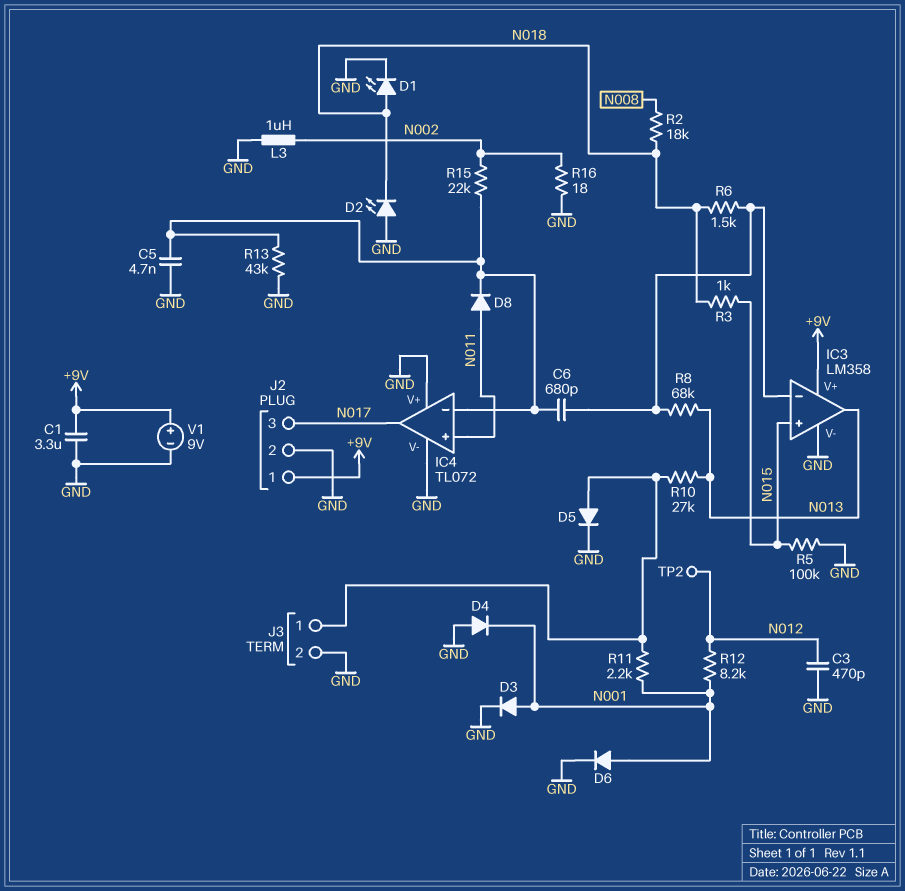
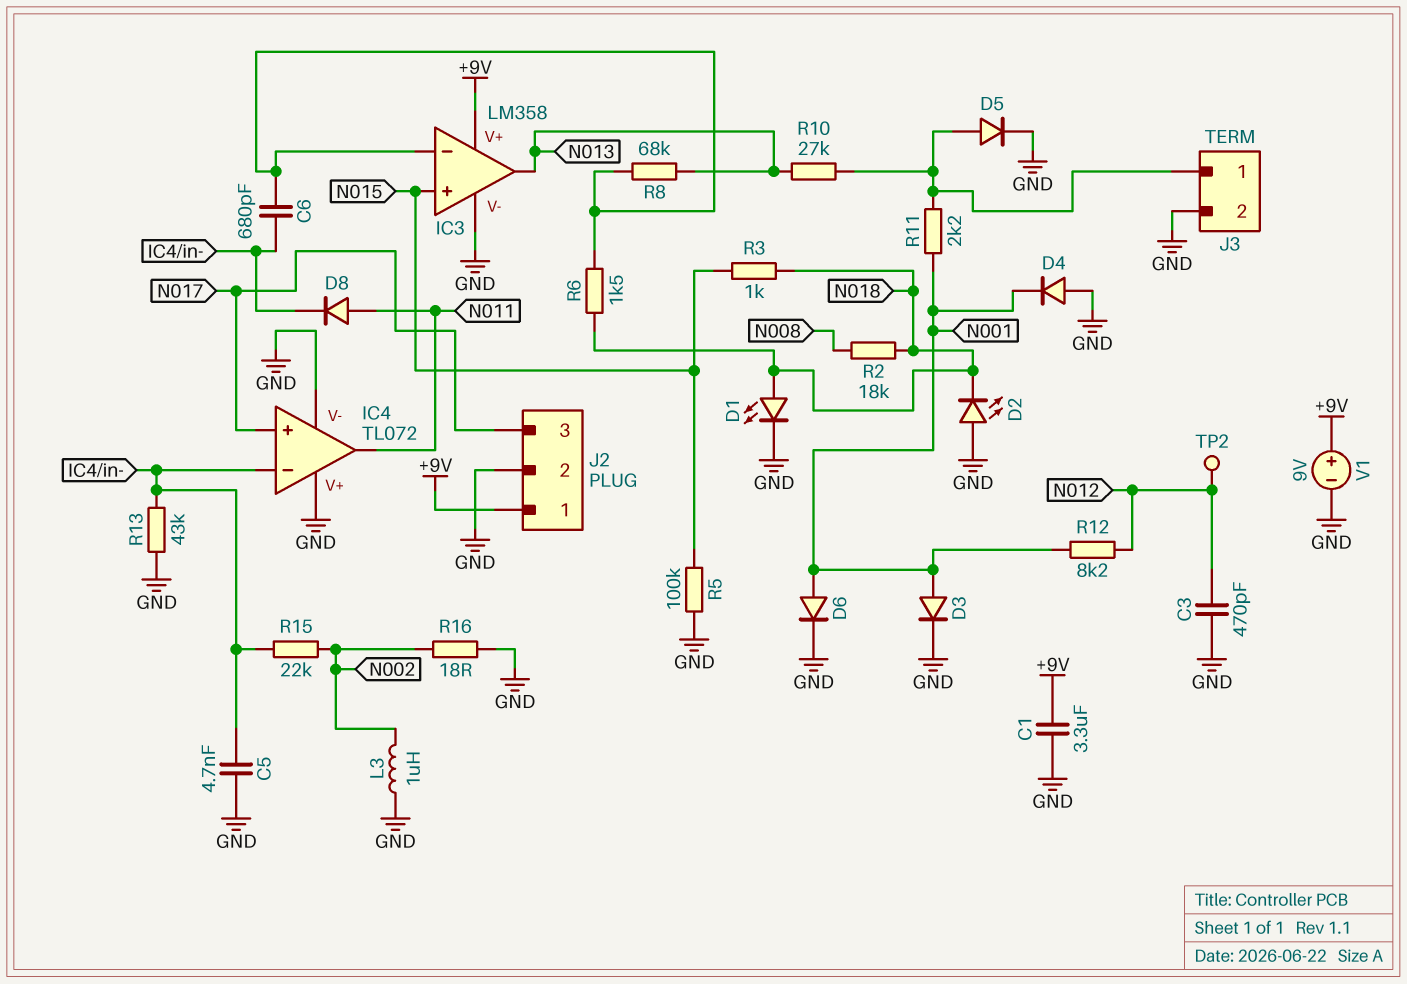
IC4 pin in+: N011 -> N017
IC4 pin out: N017 -> N011

